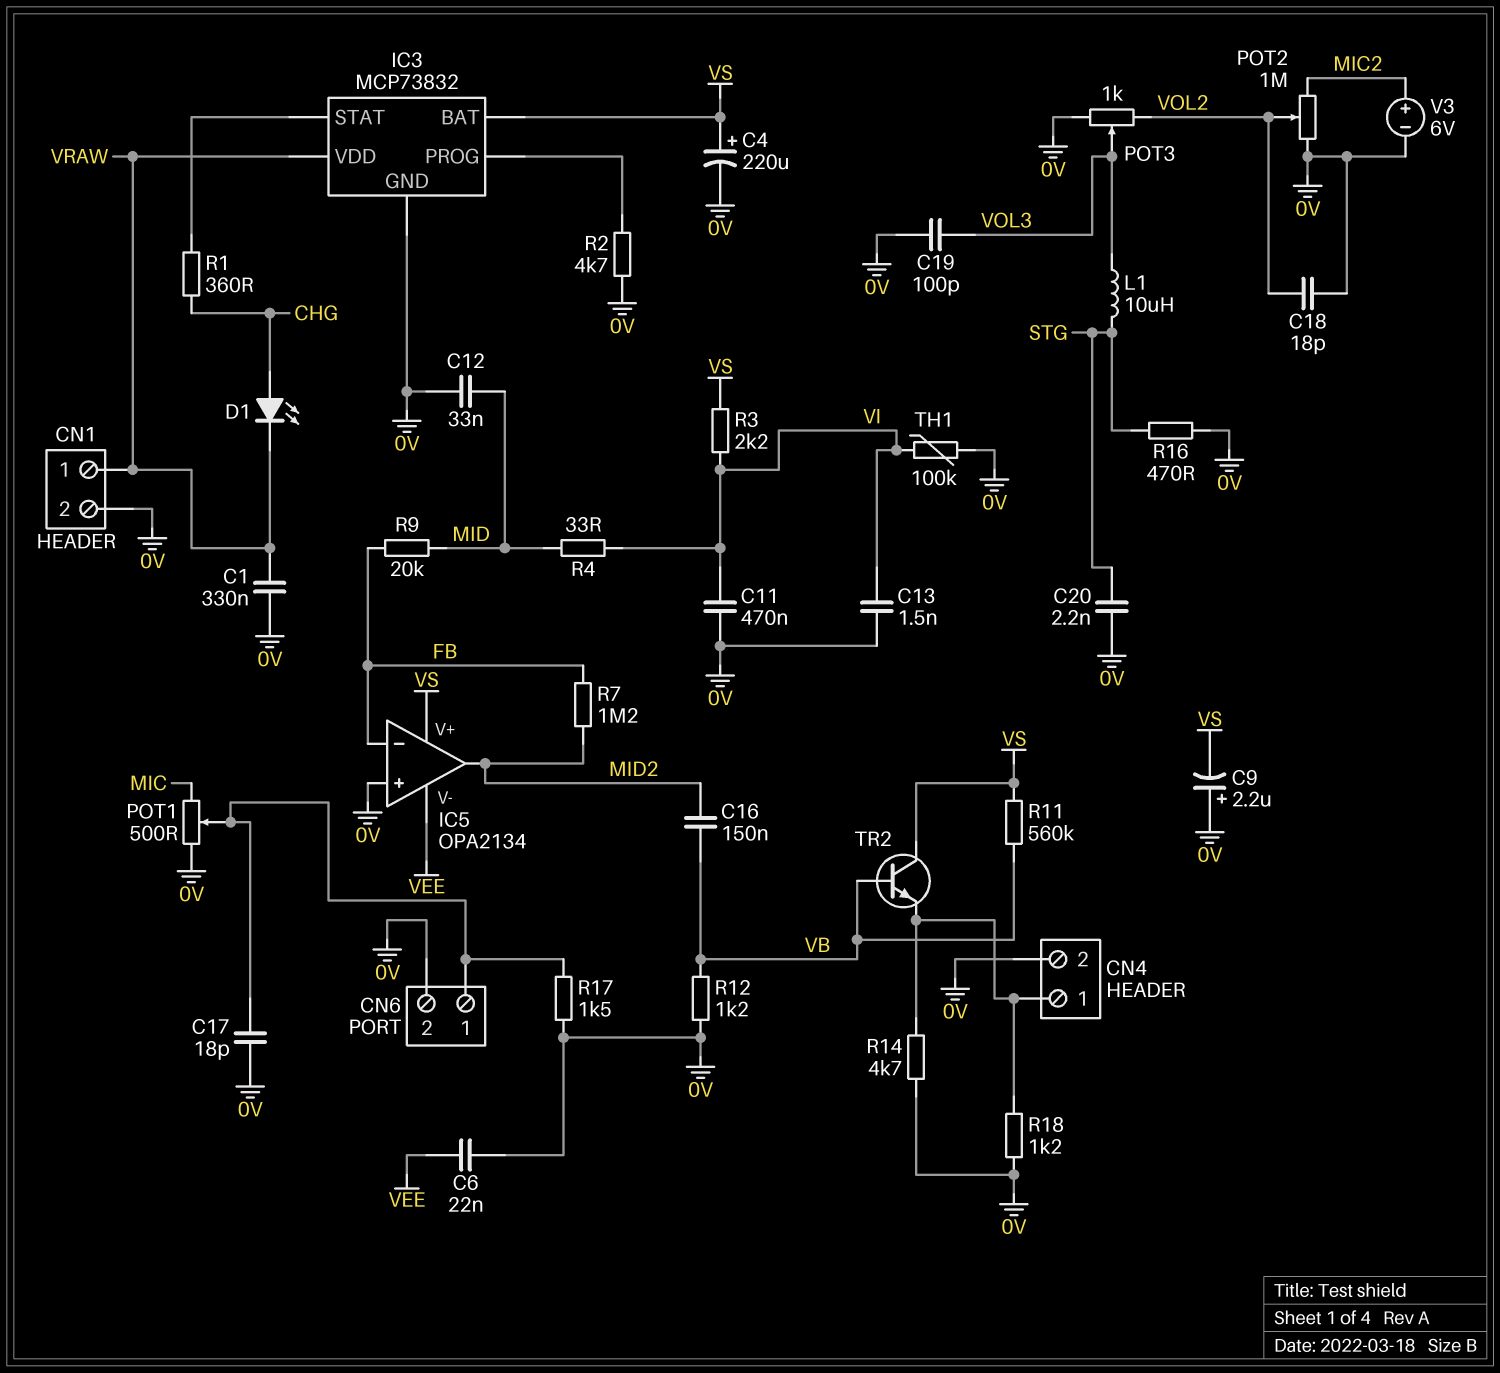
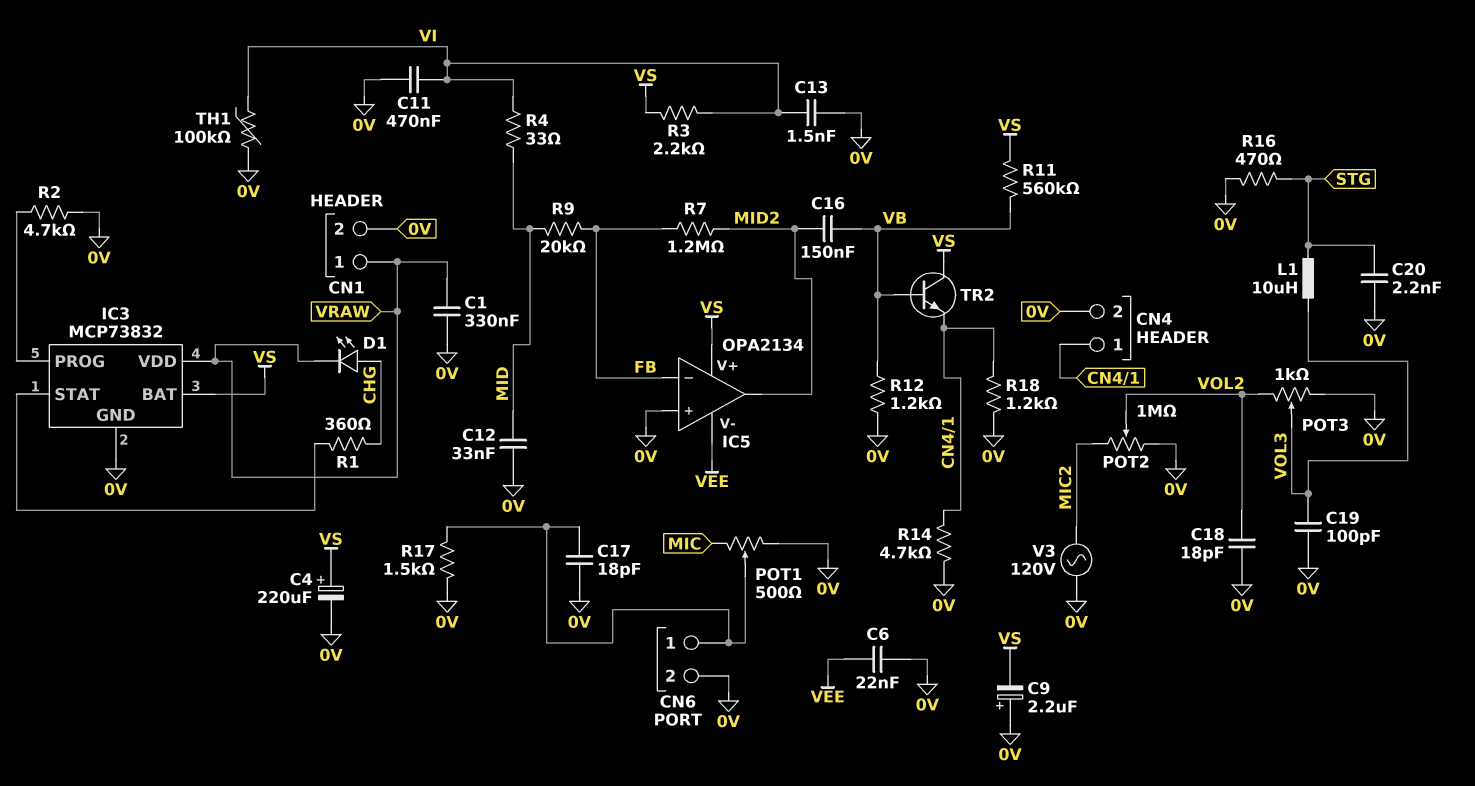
V3: 6V (plus MIC2, minus 0V) -> AC 120V (0V, MIC2)

